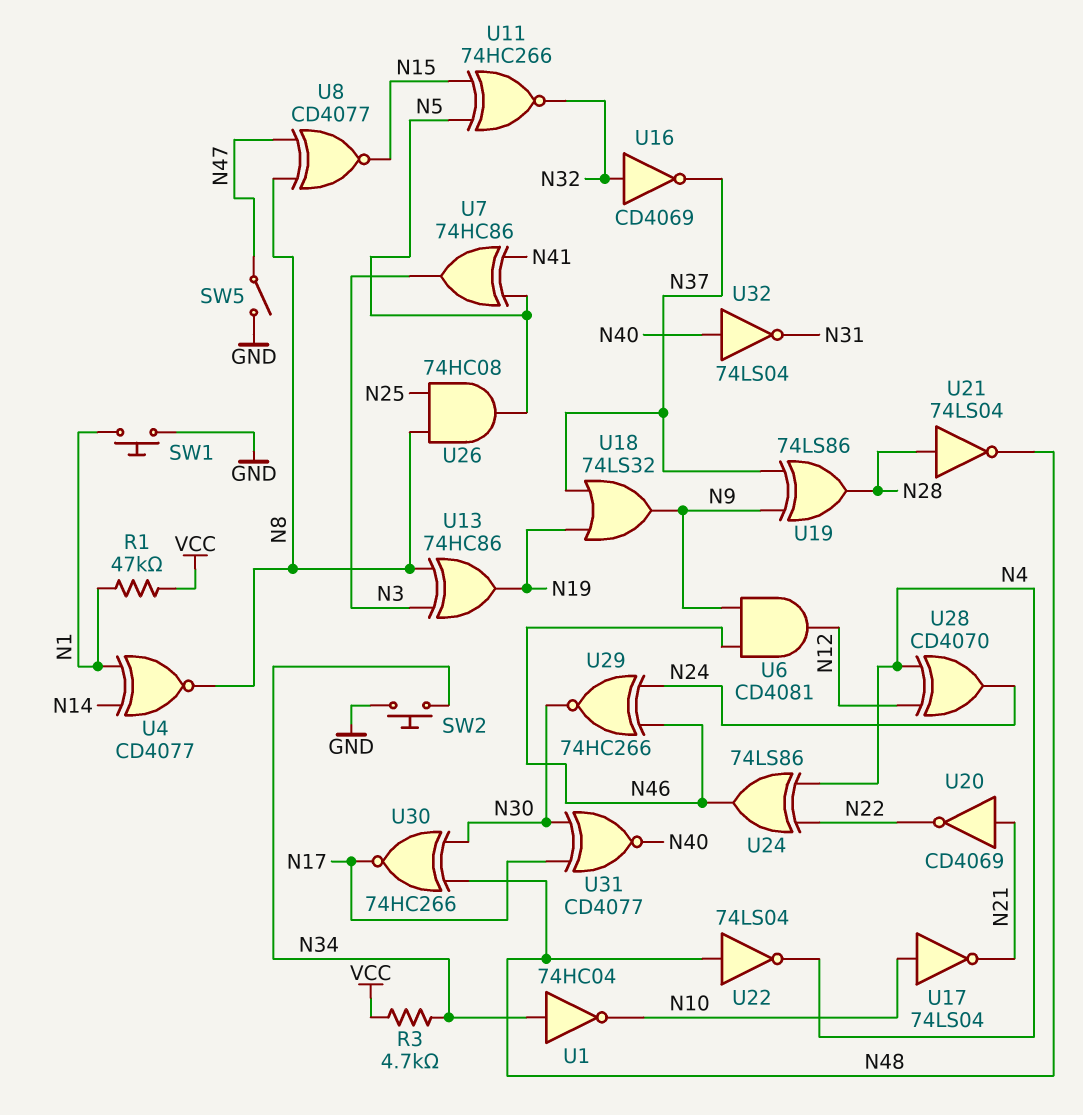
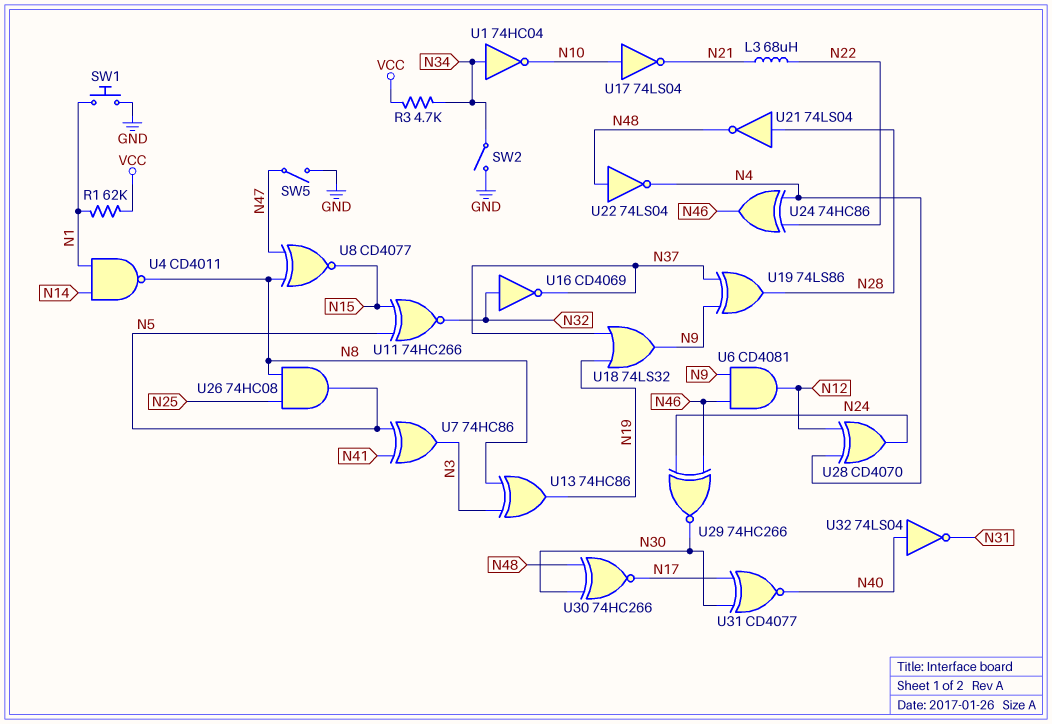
L3: none -> 68uH (N21, N22)
R1: 47k (N1, VCC) -> 62k (N1, VCC)
SW2: button (GND, N34) -> switch (GND, N34)
U4: XNOR CD4077 (in N1, in N14, out N8) -> NAND CD4011 (in N1, in N14, out N8)
U20: NOT CD4069 (in N21, out N22) -> none
U24: XOR 74LS86 (in N4, in N22, out N46) -> XOR 74HC86 (in N4, in N22, out N46)

